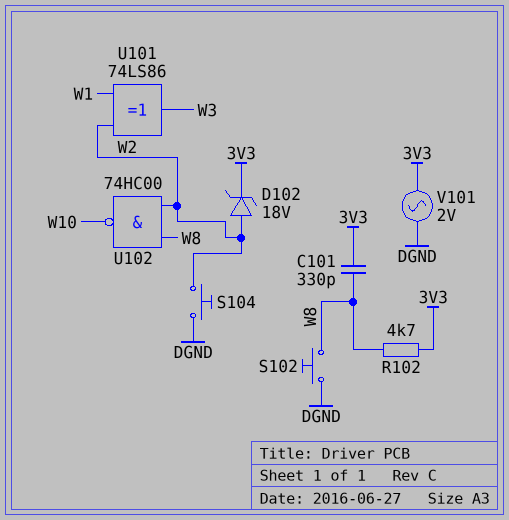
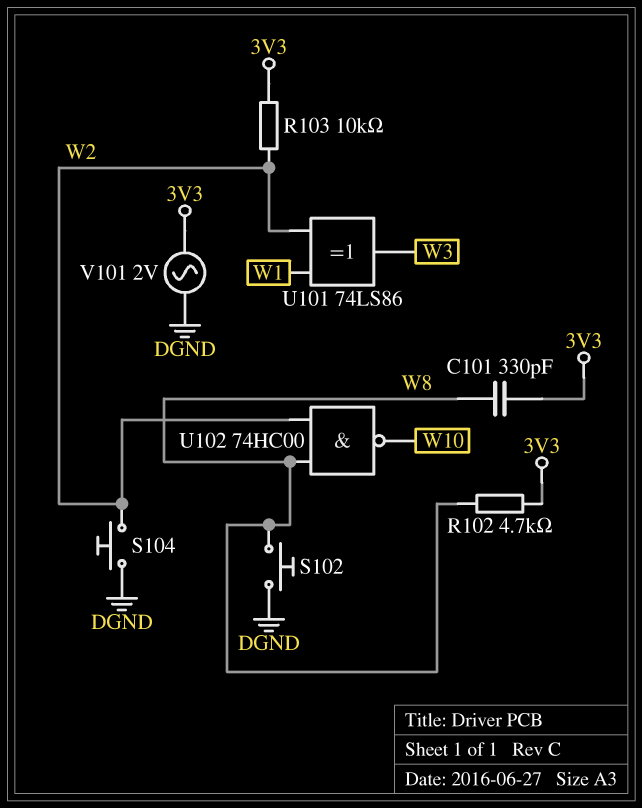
D102: zener 18V (A W2, K 3V3) -> none
R103: none -> 10k (3V3, W2)

